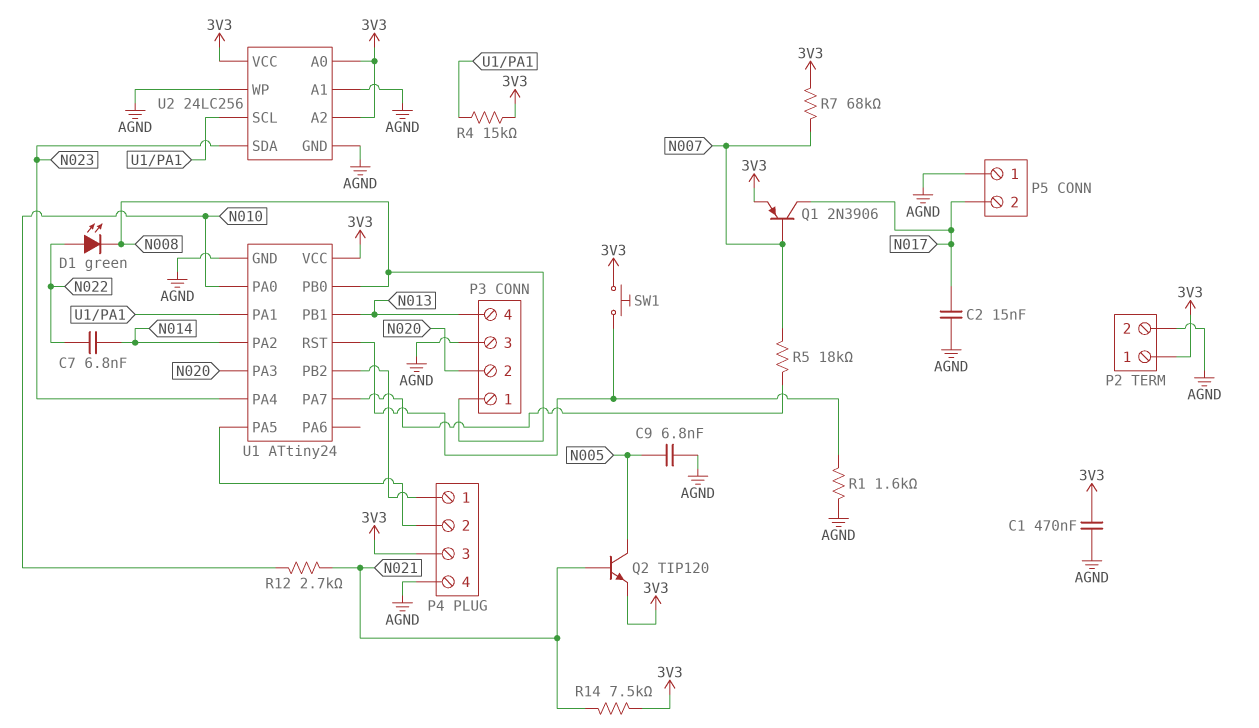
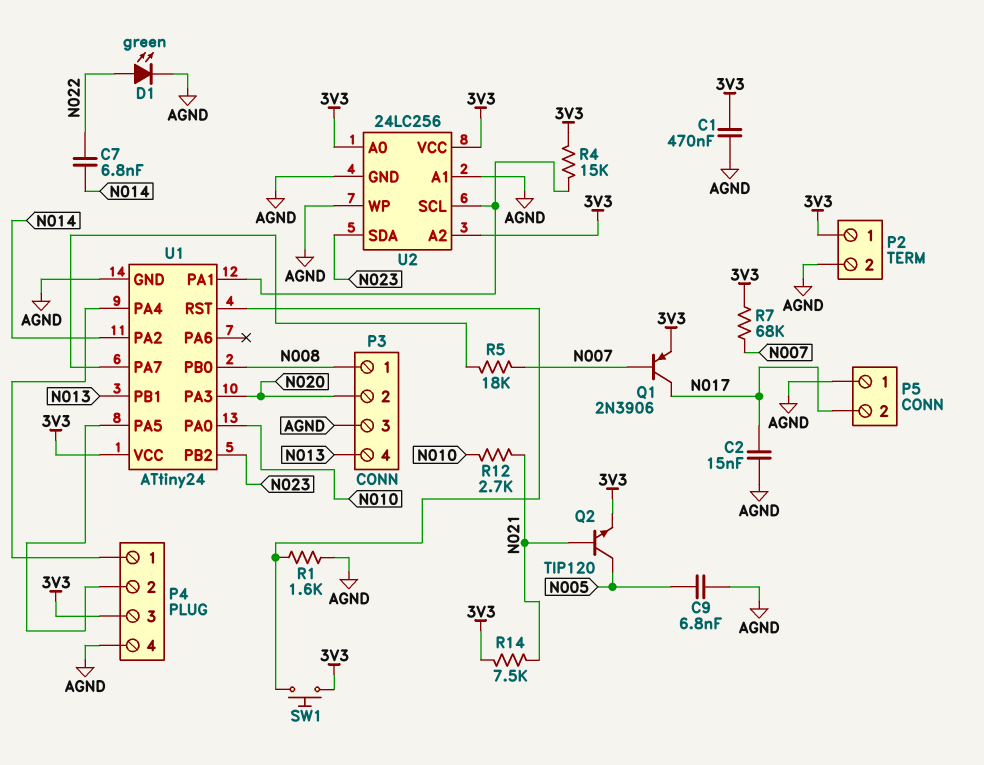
D1: LED green (A N022, K N008) -> LED green (A N022, K AGND)
U1 pin PA4: N023 -> P4/1
U1 pin PB2: P4/1 -> N023

